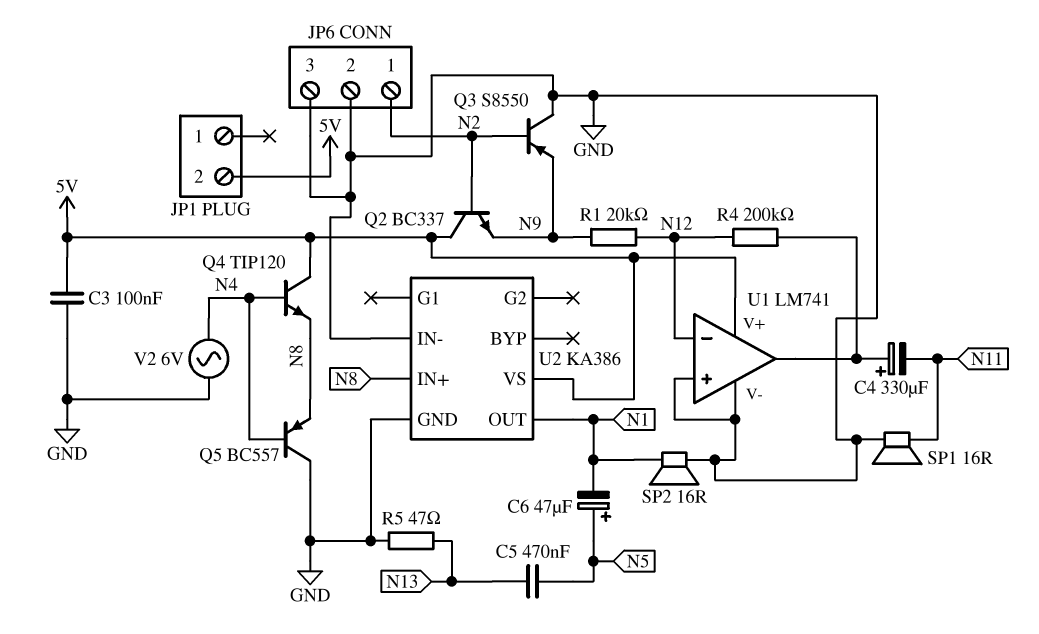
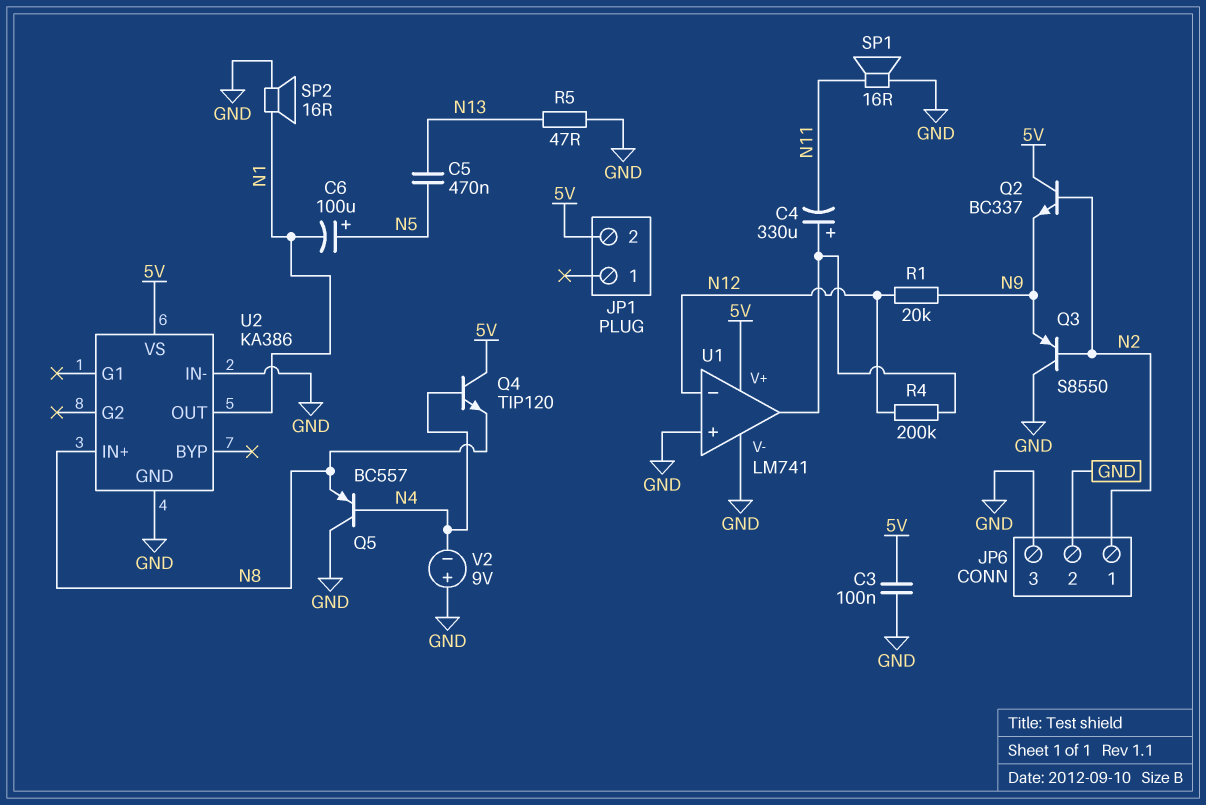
C6: 47uF (plus N5, minus N1) -> 100uF (plus N5, minus N1)
V2: AC 6V (GND, N4) -> 9V (plus GND, minus N4)

